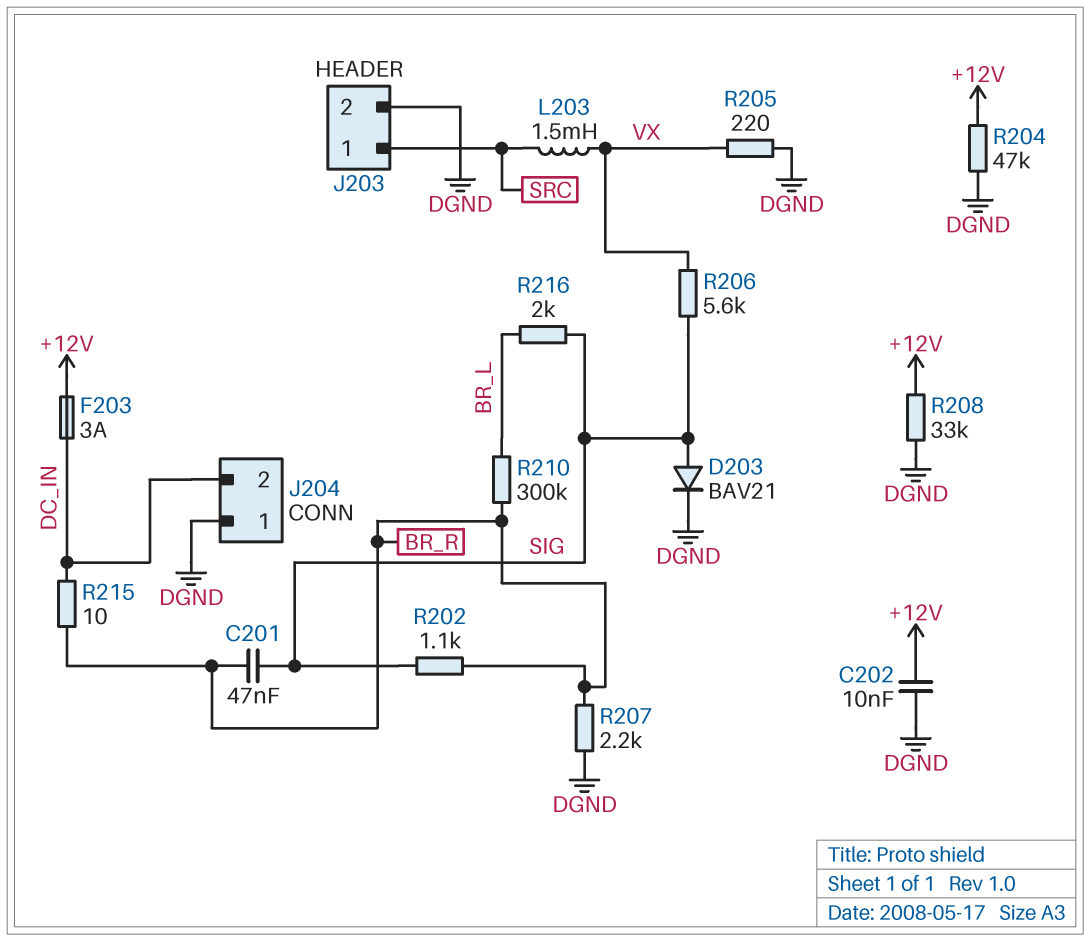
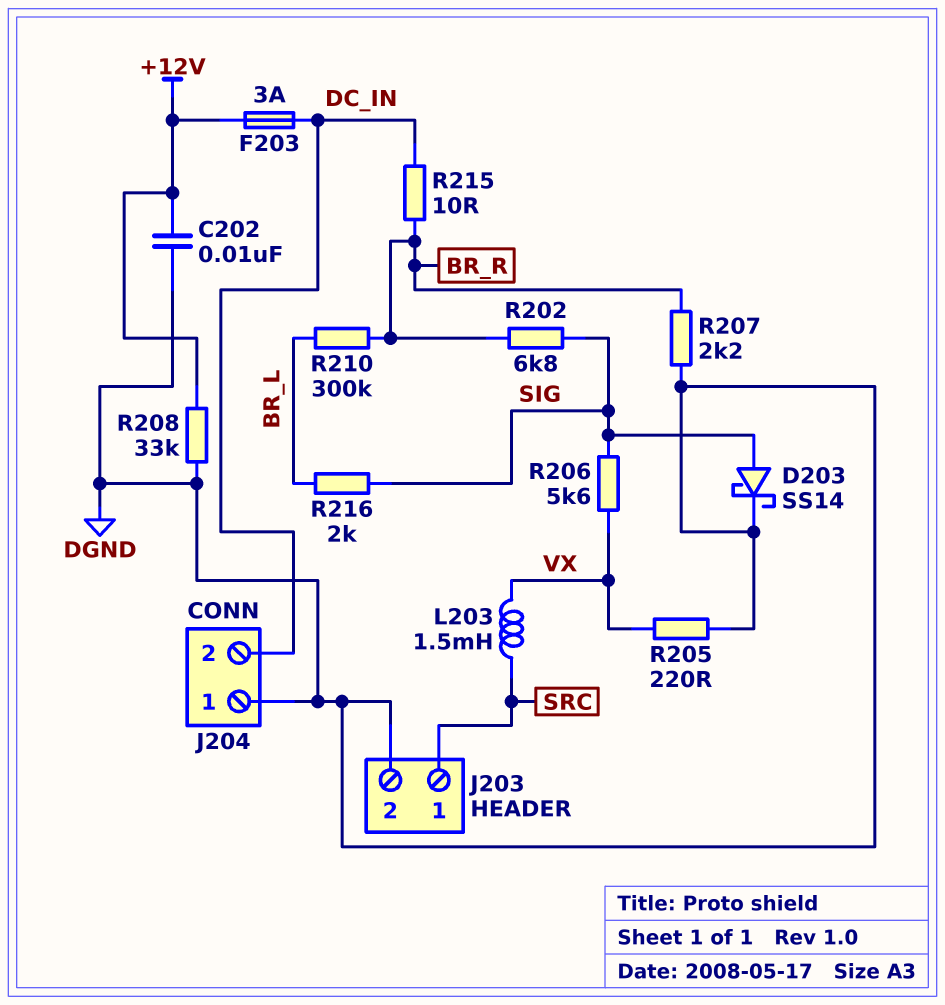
C201: 47nF (BR_R, SIG) -> none
D203: diode BAV21 (A SIG, K DGND) -> schottky SS14 (A SIG, K DGND)
R202: 1.1k (BR_R, SIG) -> 6.8k (BR_R, SIG)
R204: 47k (+12V, DGND) -> none

